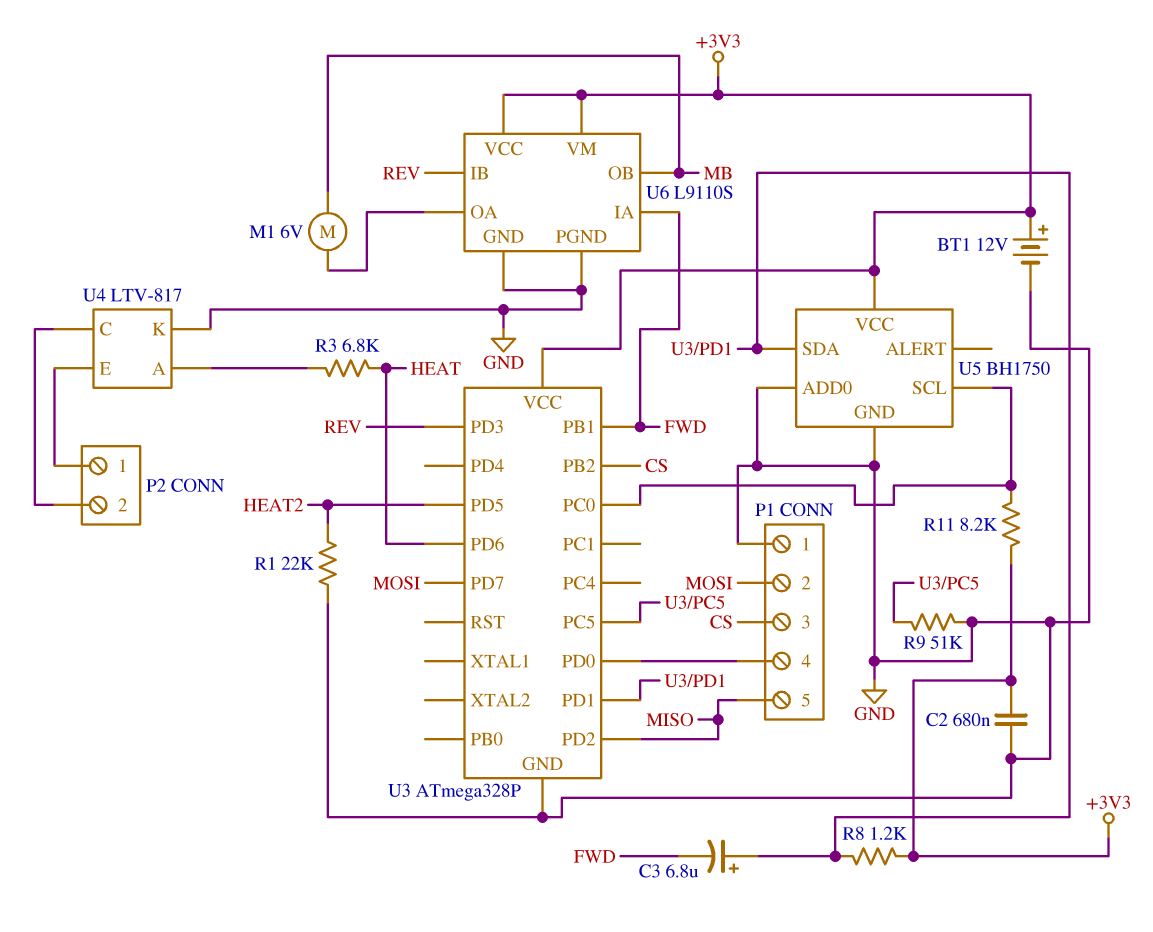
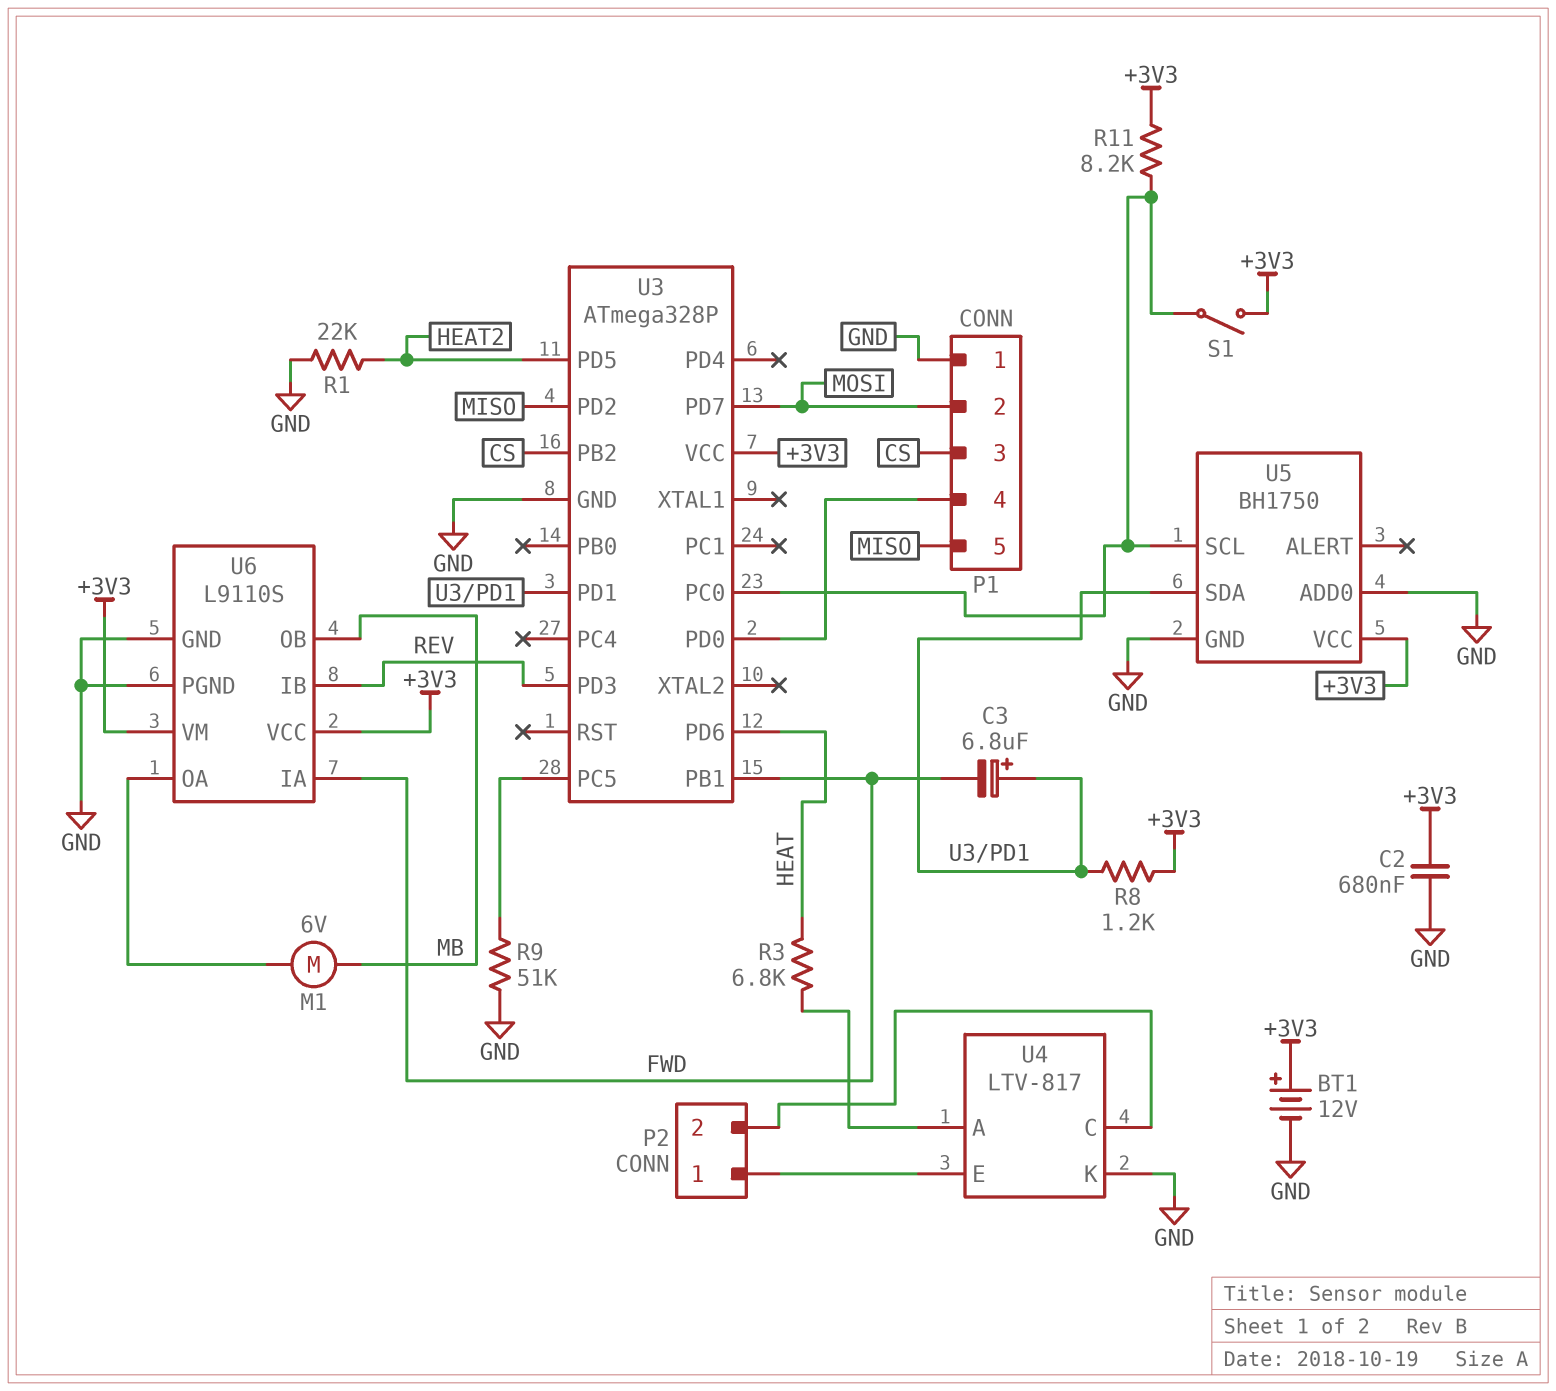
S1: none -> switch (+3V3, U3/PC0)

